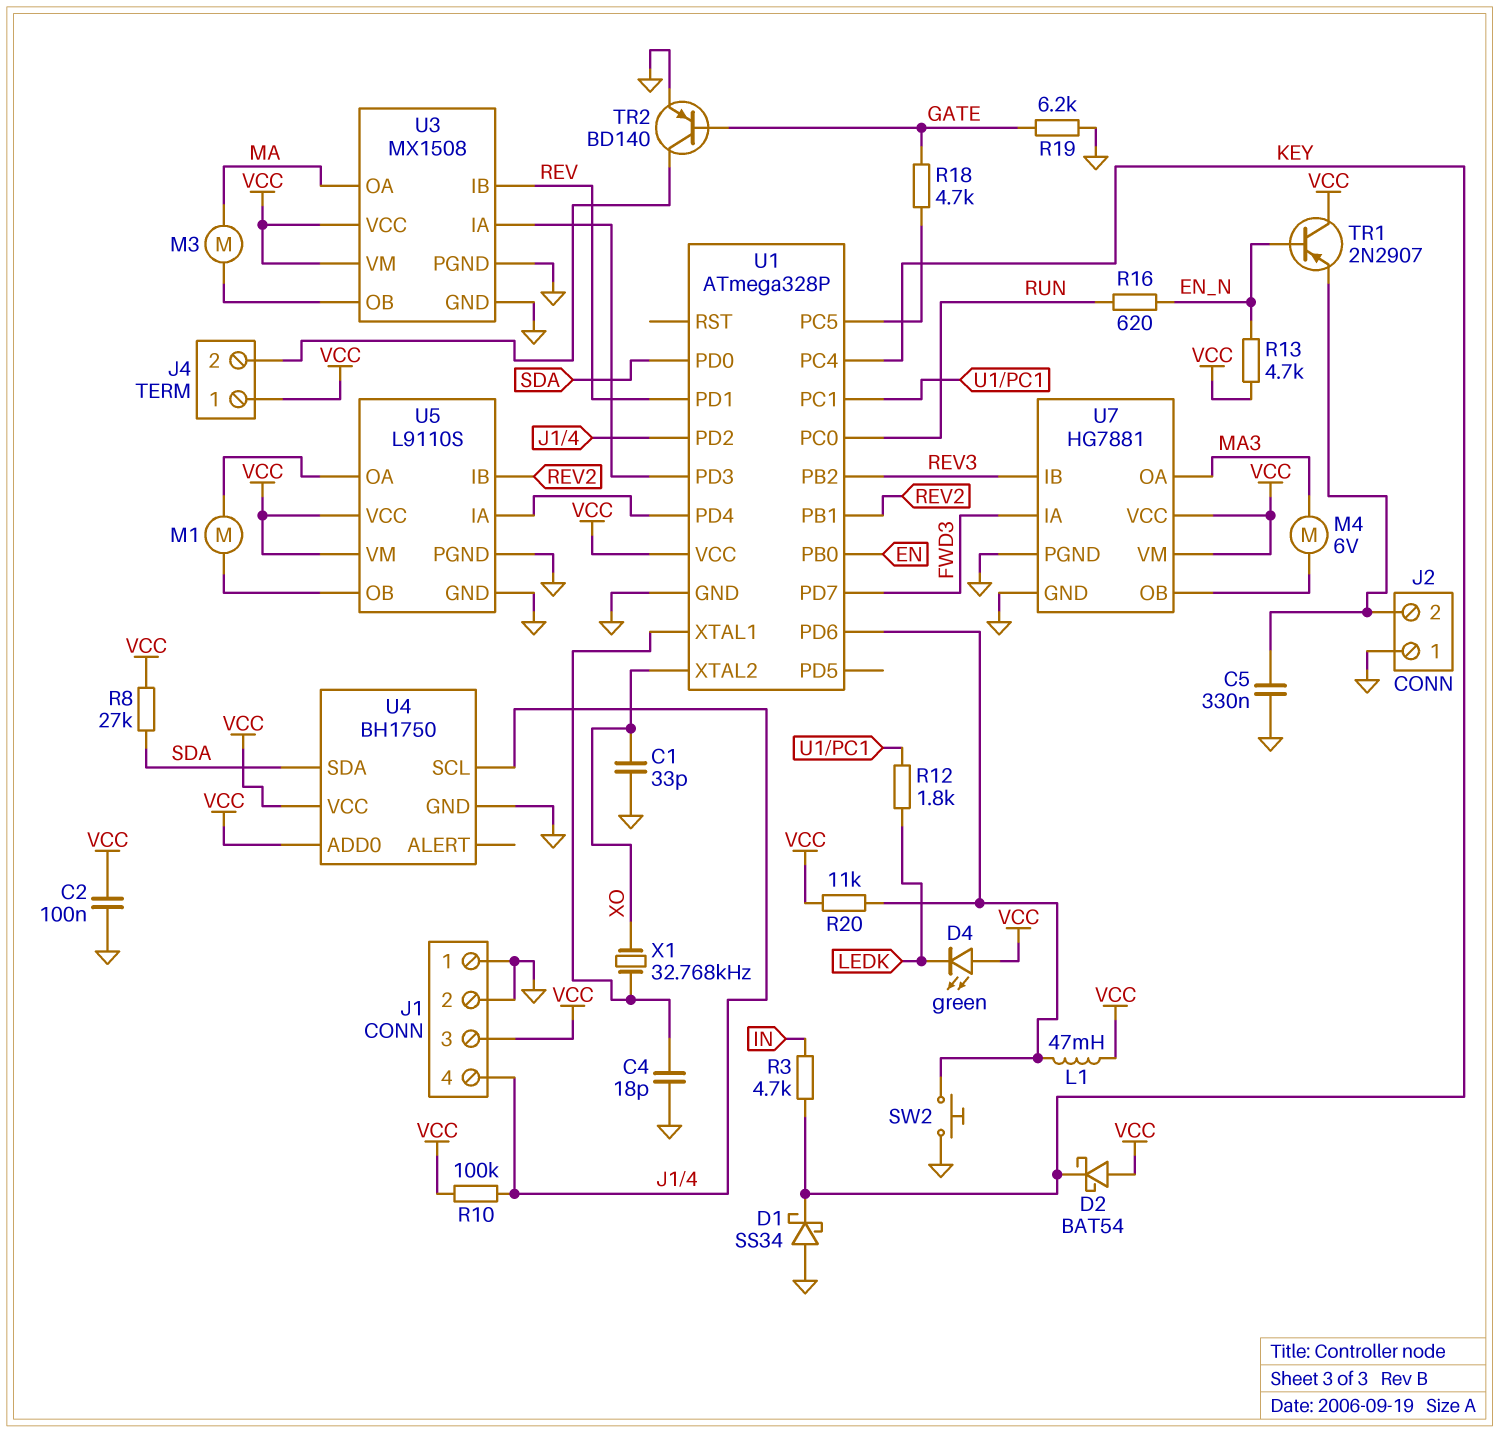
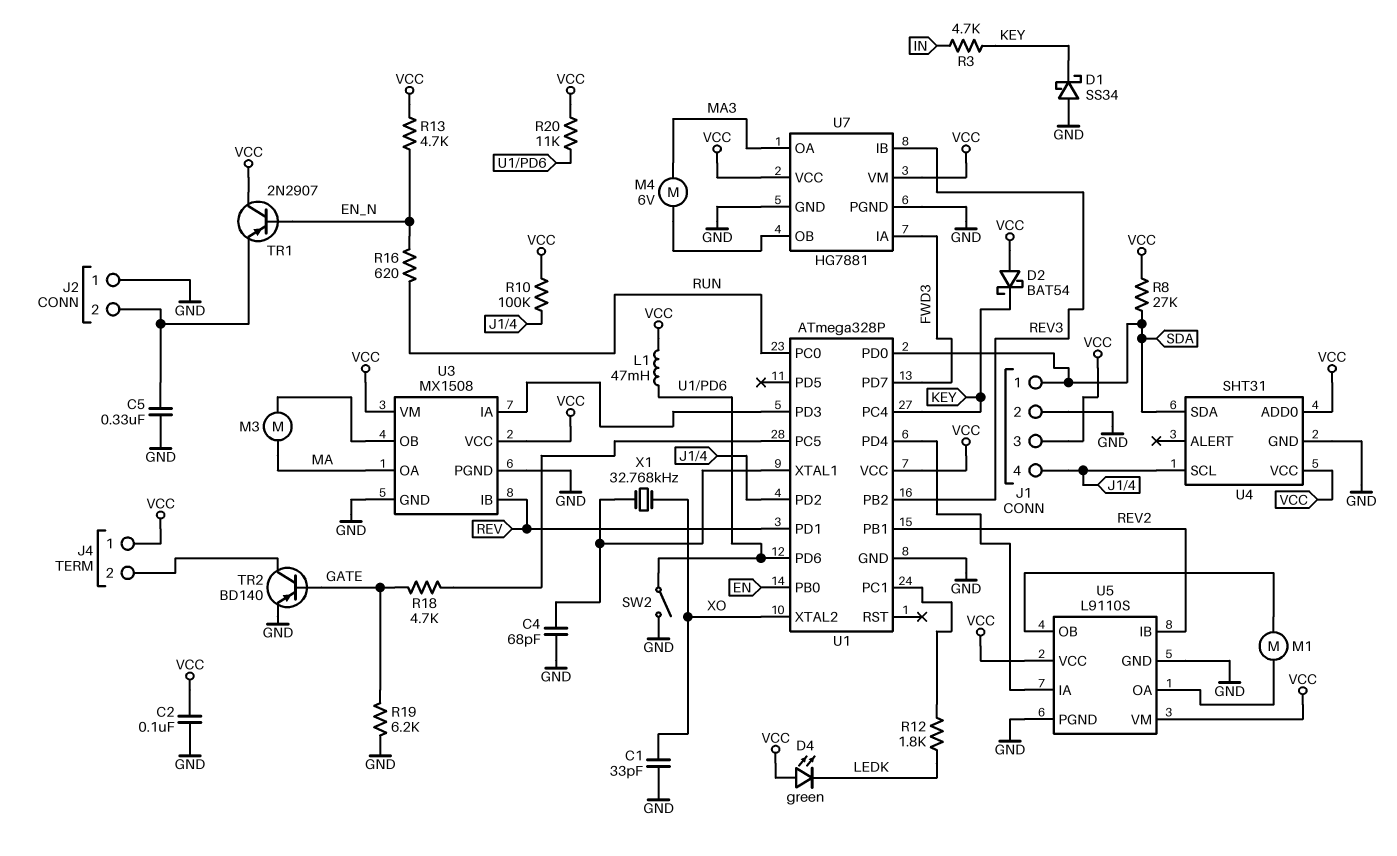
C4: 18pF (GND, U1/XTAL1) -> 68pF (GND, U1/XTAL1)
J1 pin 1: GND -> SDA
SW2: button (GND, U1/PD6) -> switch (GND, U1/PD6)
U4: BH1750 -> SHT31

